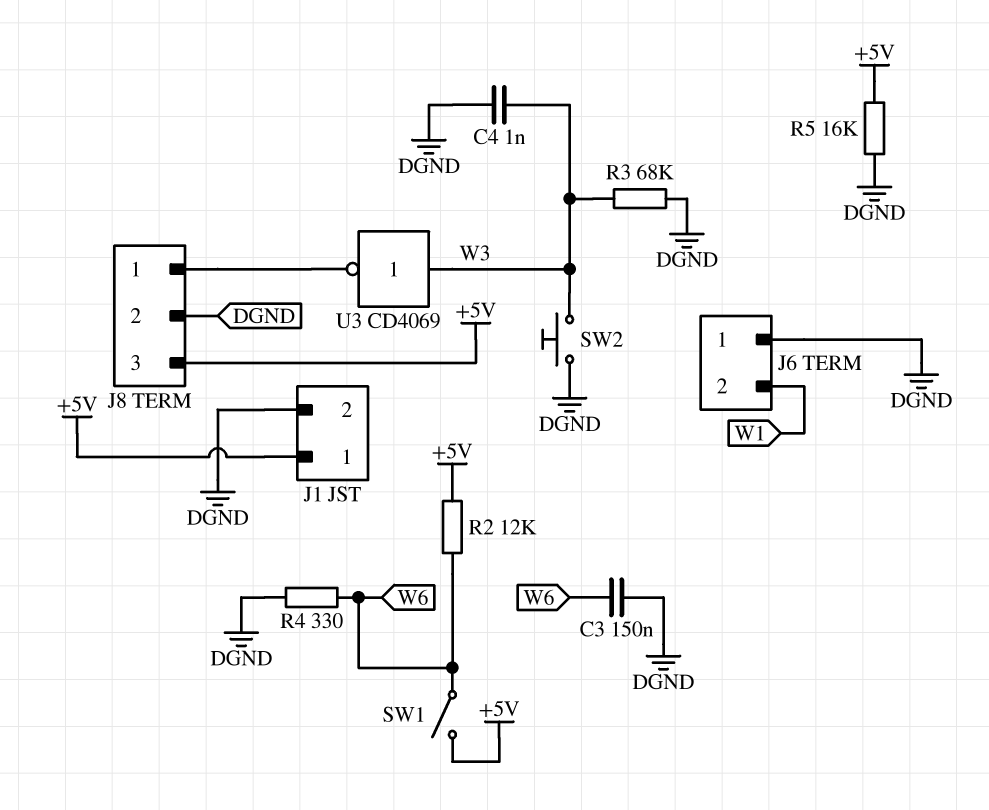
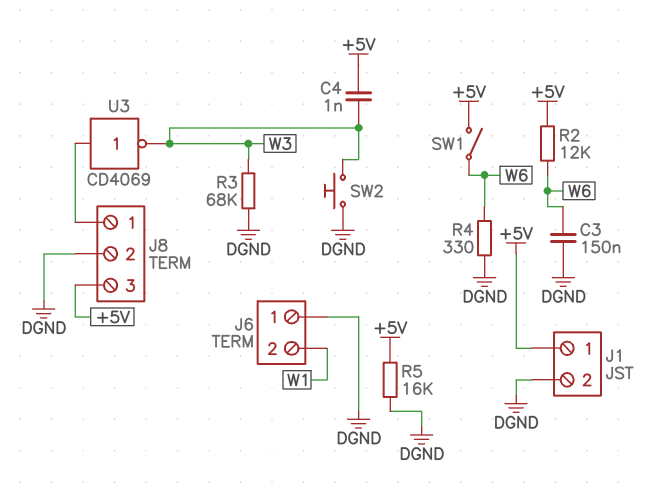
C4: 1nF (DGND, W3) -> 1nF (+5V, W3)
U3: NOT CD4069 (in W3, out J8/1) -> NOT CD4069 (in J8/1, out W3)

